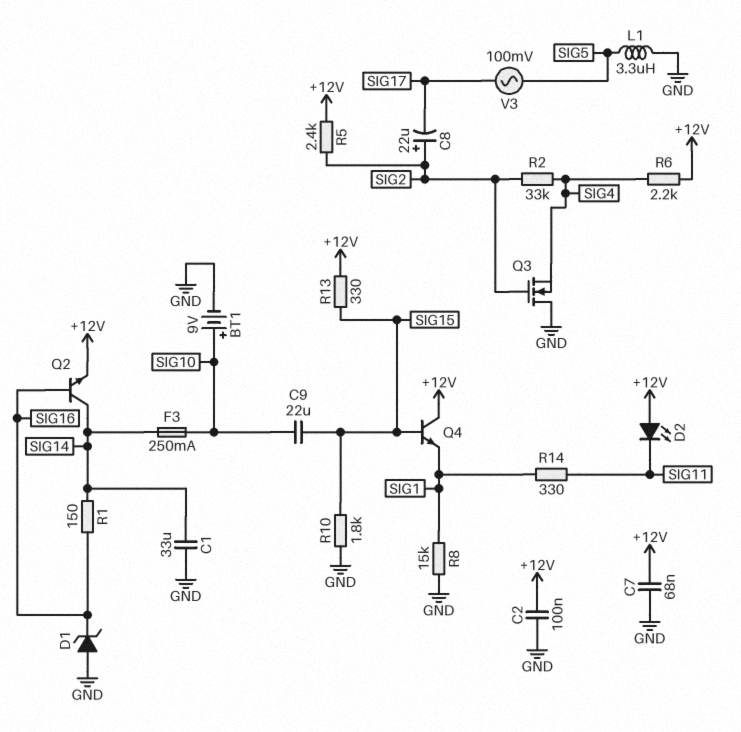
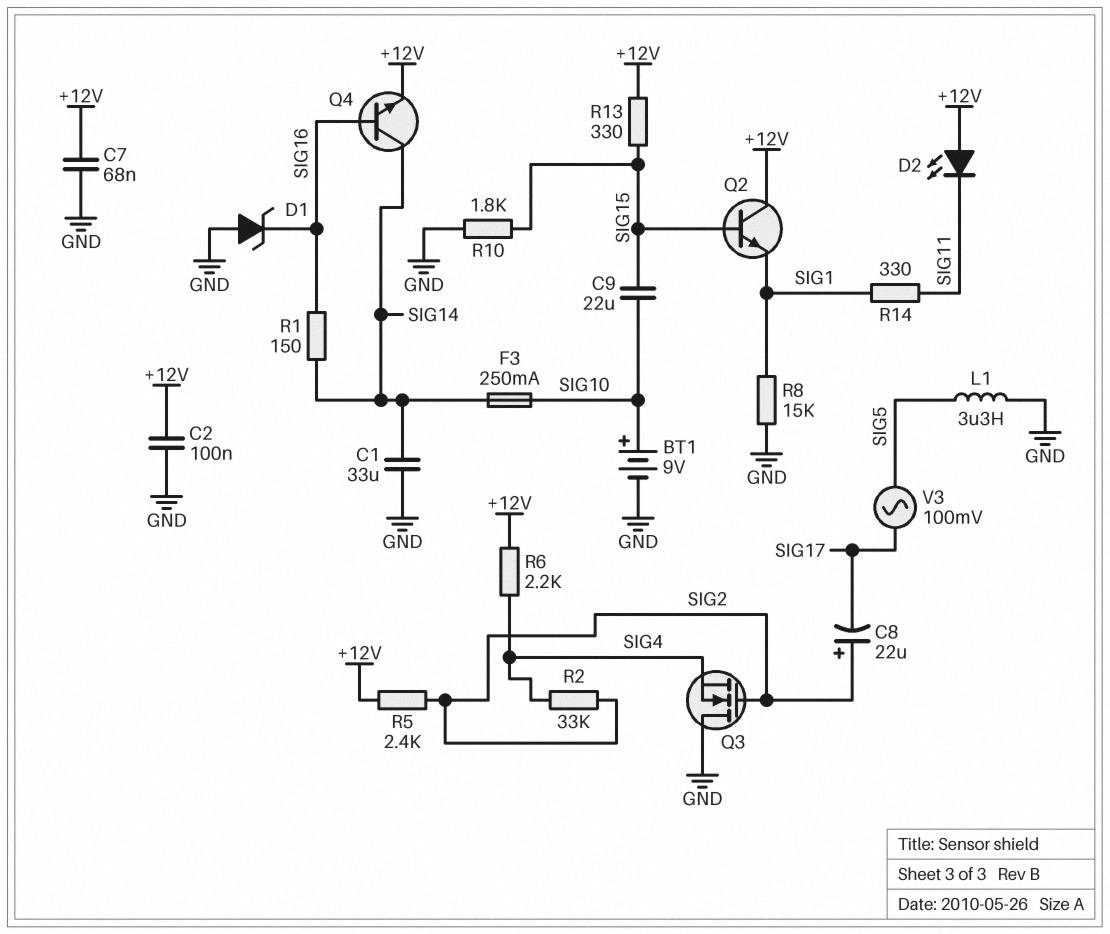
Q2: NPN (B SIG16, C SIG14, E +12V) -> NPN (B SIG15, C +12V, E SIG1)
Q4: NPN (B SIG15, C +12V, E SIG1) -> NPN (B SIG16, C SIG14, E +12V)

